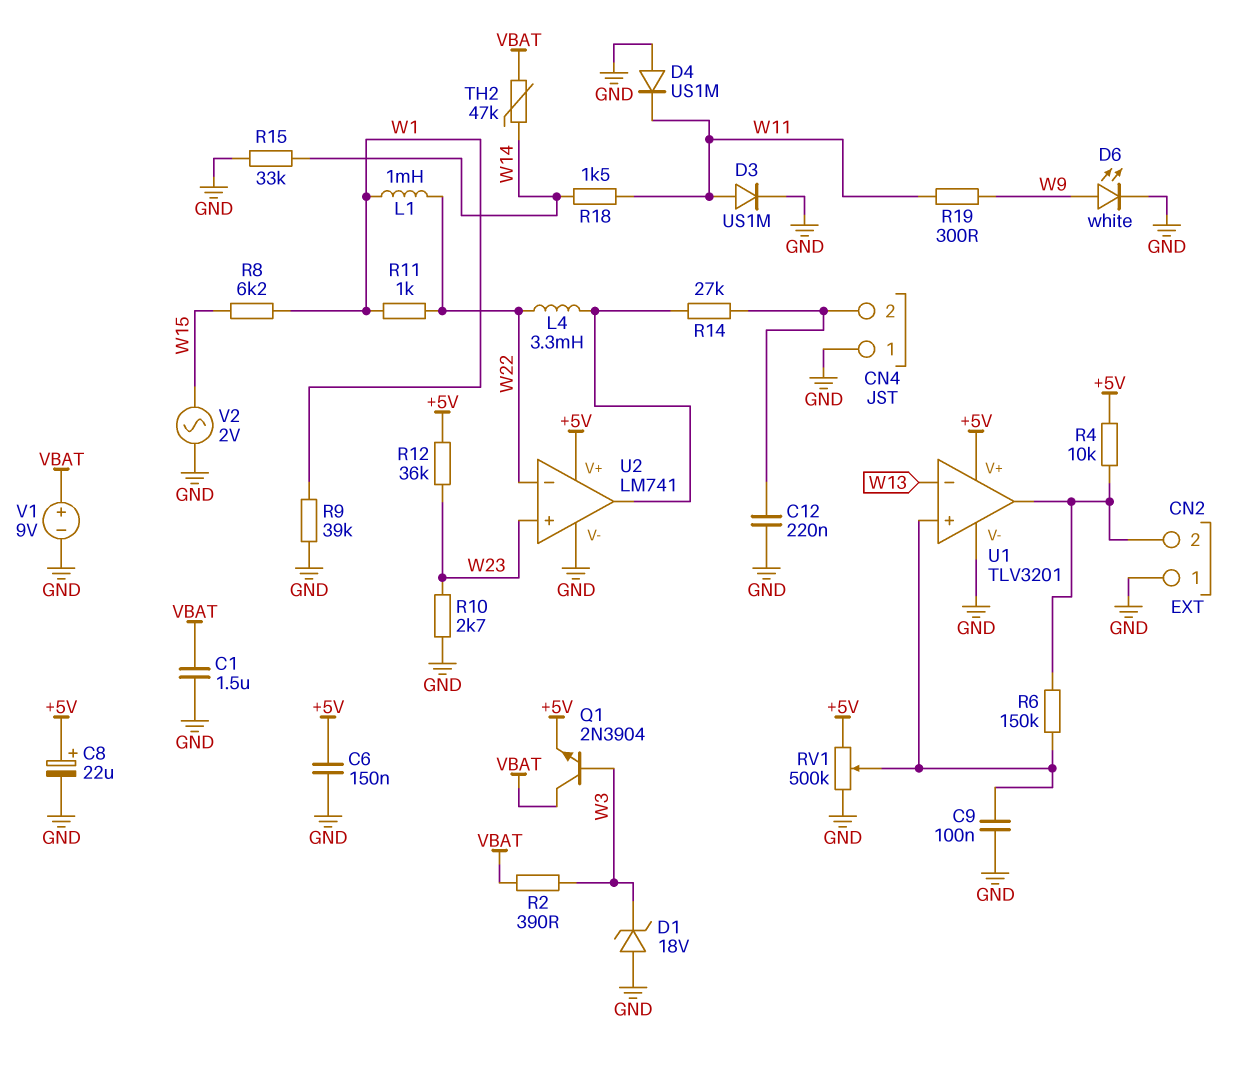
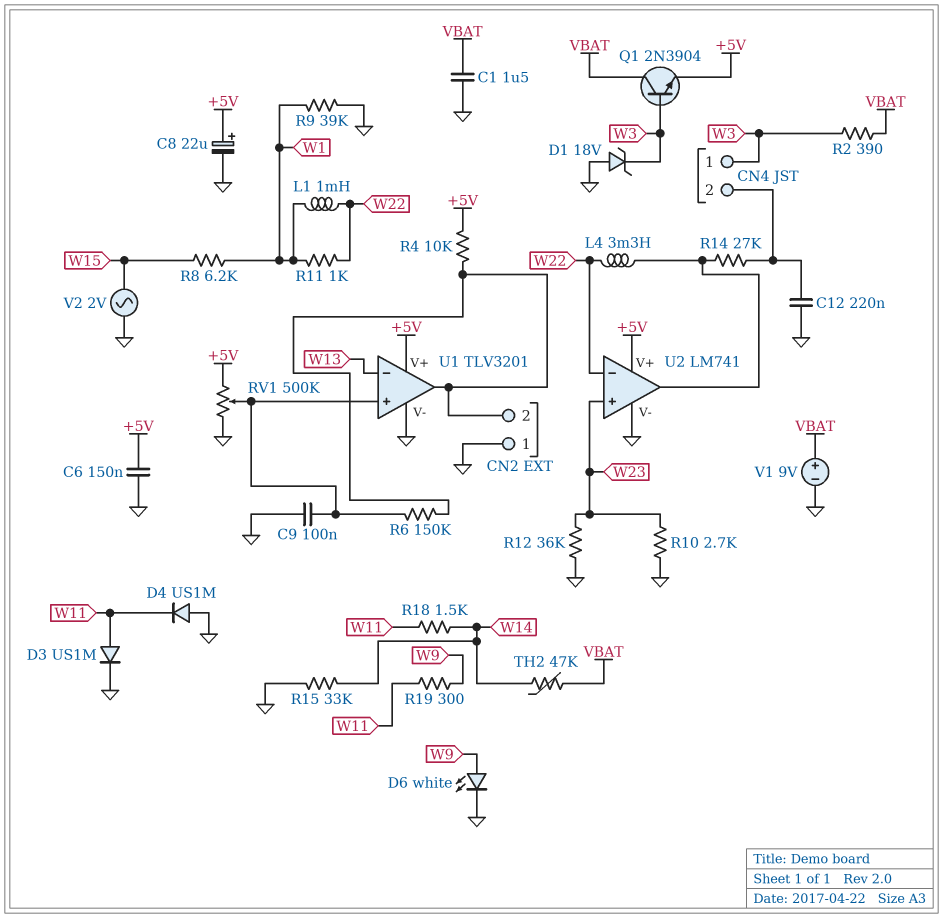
CN4 pin 1: GND -> W3
R12: 36k (+5V, W23) -> 36k (GND, W23)

